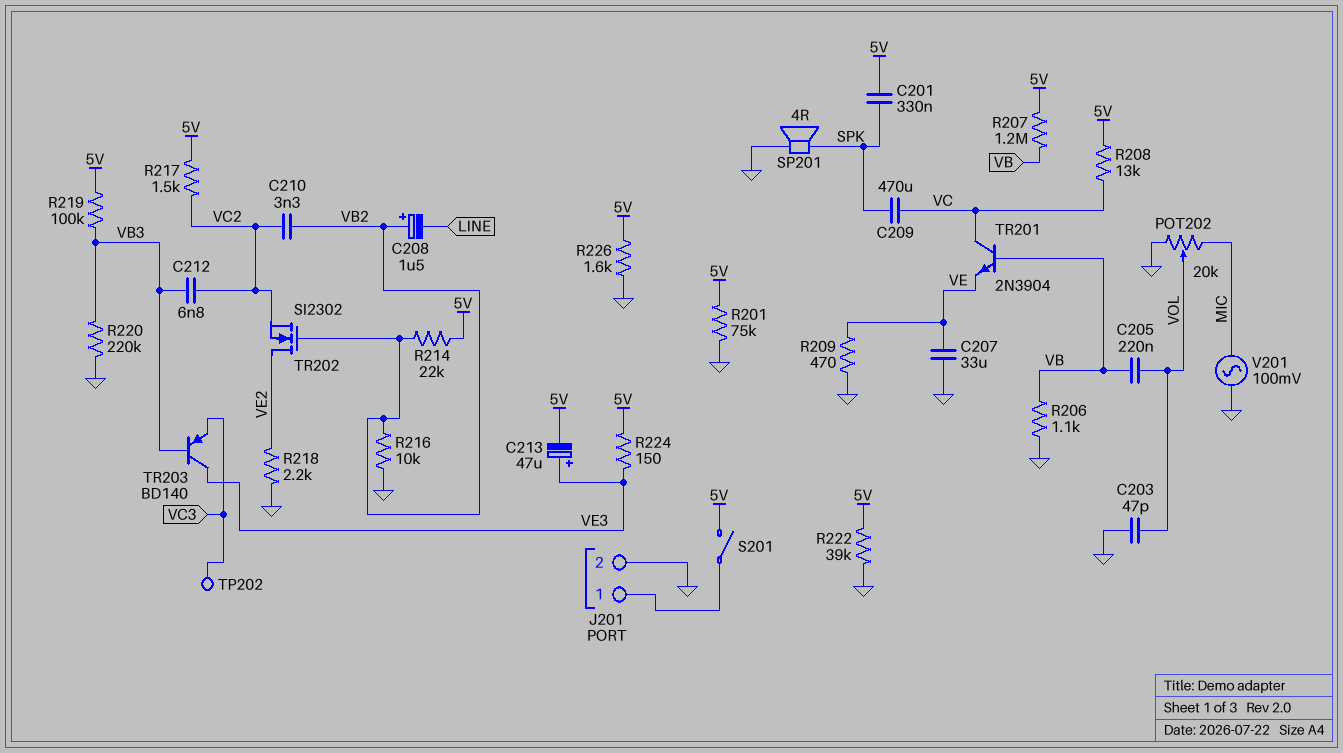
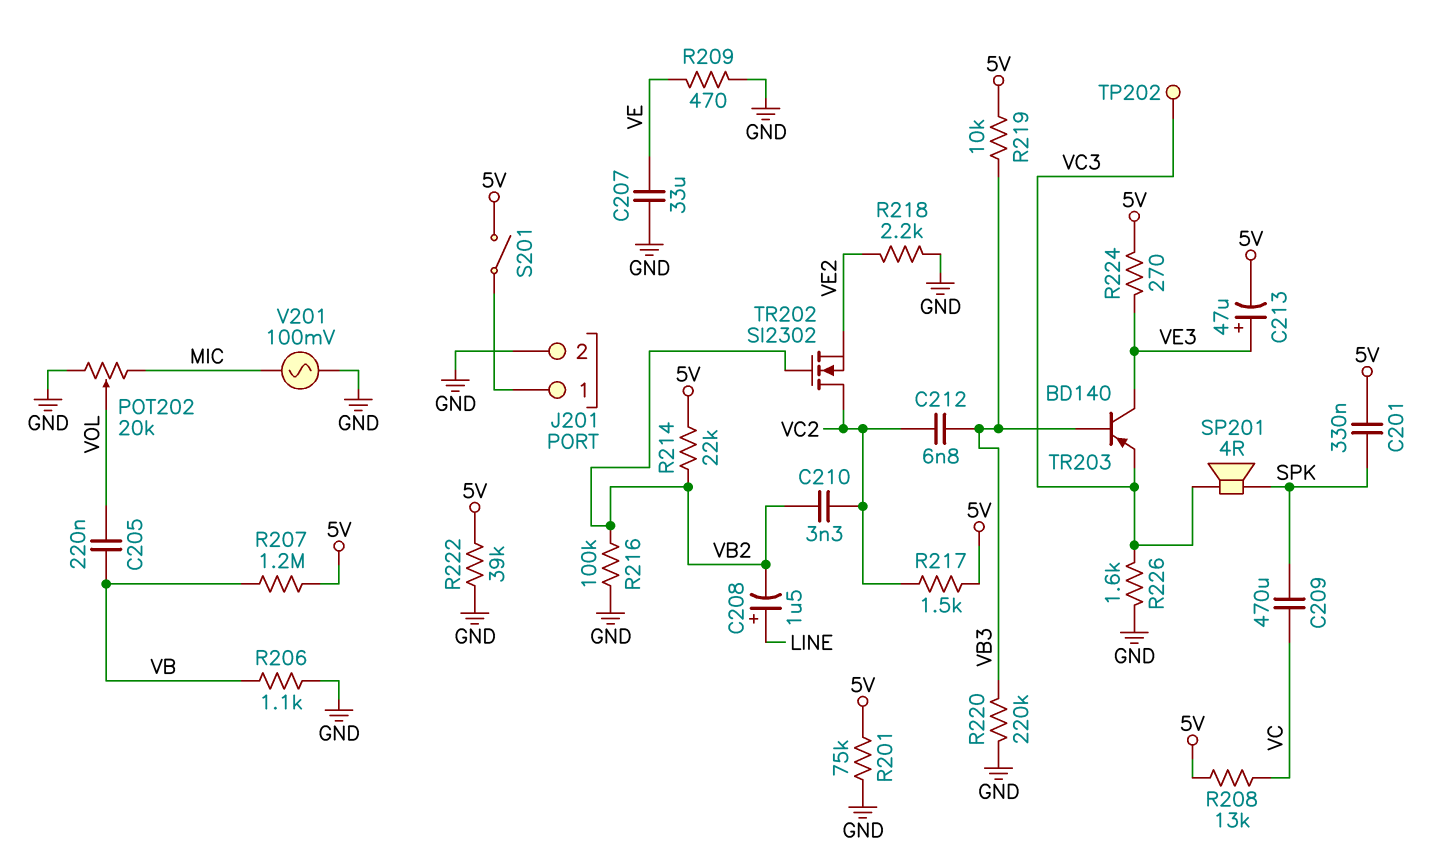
C203: 47pF (GND, VOL) -> none
C208: 1.5uF (plus VB2, minus LINE) -> 1.5uF (plus LINE, minus VB2)
R216: 10k (GND, VB2) -> 100k (GND, VB2)
R219: 100k (5V, VB3) -> 10k (5V, VB3)
R224: 150 (5V, VE3) -> 270 (5V, VE3)
R226: 1.6k (5V, GND) -> 1.6k (GND, VC3)
SP201: speaker 4R (GND, SPK) -> speaker 4R (SPK, VC3)
TR201: NPN 2N3904 (B VB, C VC, E VE) -> none
TR202: NMOS SI2302 (G VB2, D VE2, S VC2) -> NMOS SI2302 (G VB2, D VC2, S VE2)

